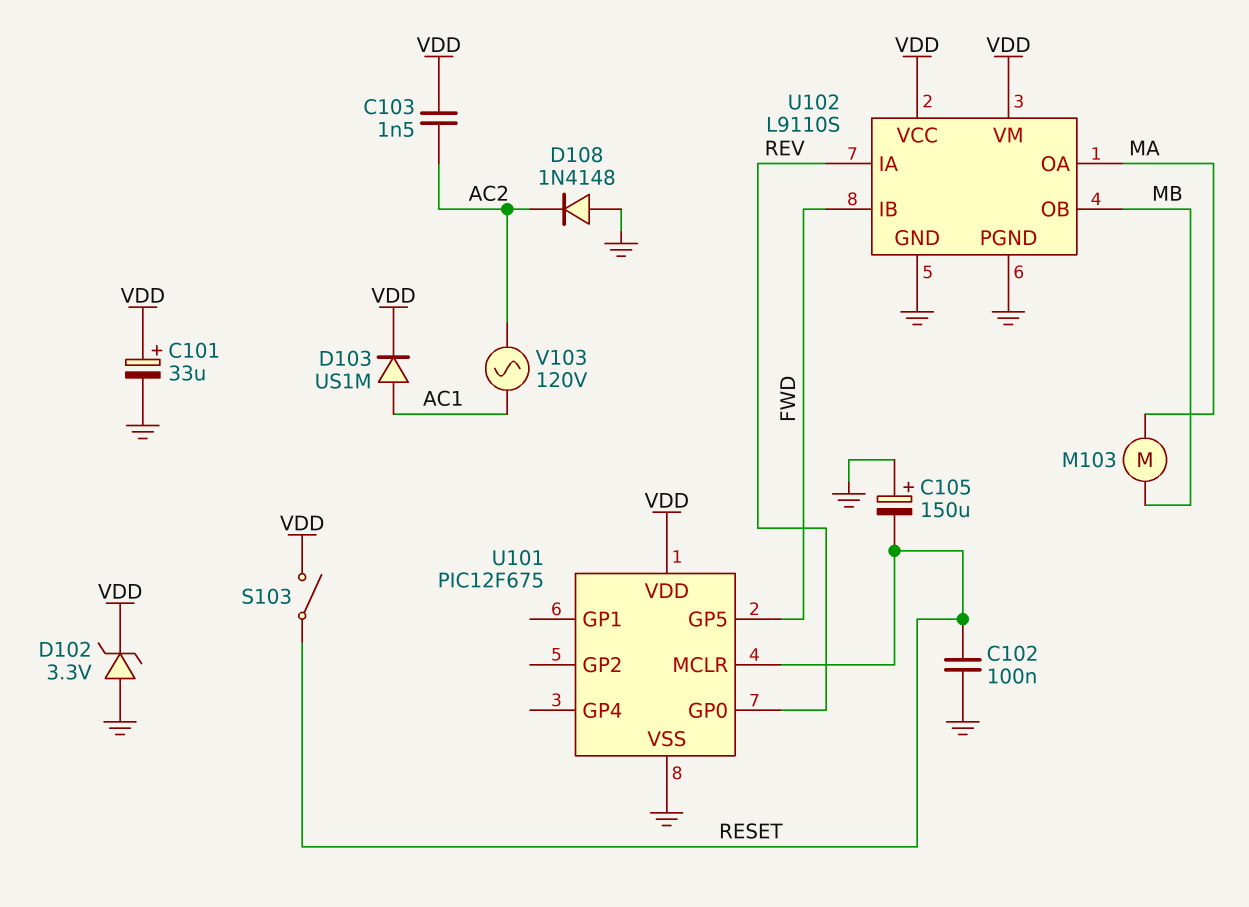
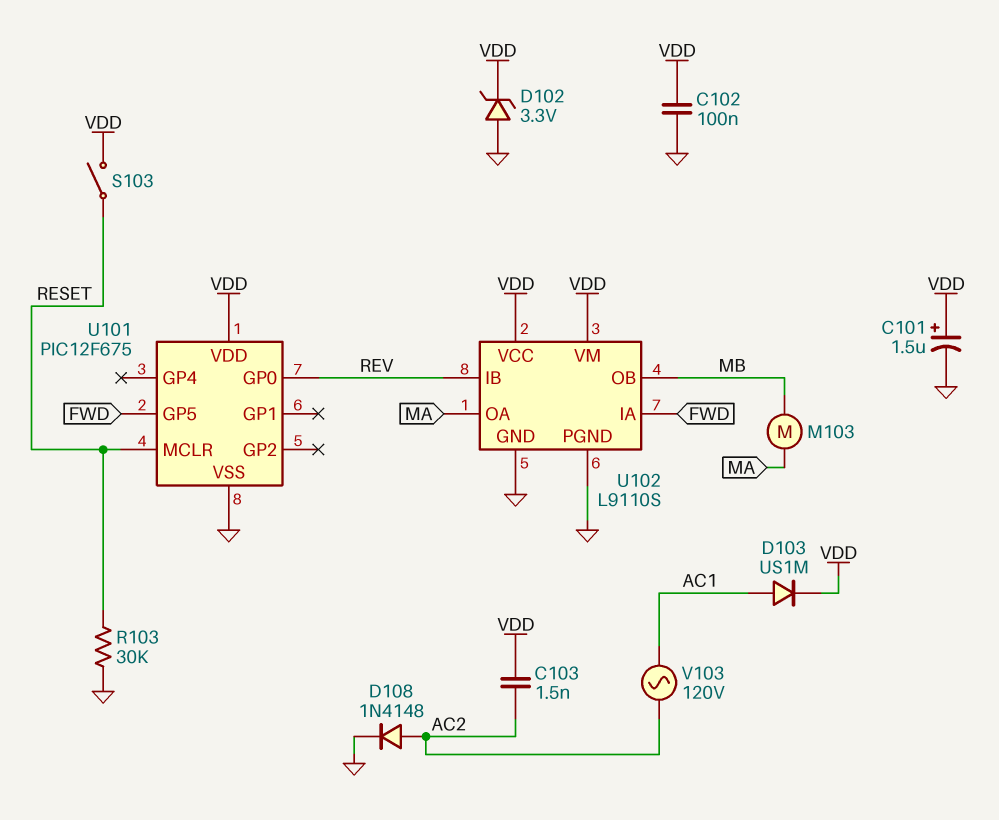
C101: 33uF (plus VDD, minus GND) -> 1.5uF (plus VDD, minus GND)
C102: 100nF (GND, RESET) -> 100nF (GND, VDD)
C105: 150uF (plus GND, minus RESET) -> none
D108: diode 1N4148 (A GND, K AC2) -> diode 1N4148 (A AC2, K GND)
R103: none -> 30k (GND, RESET)
U102 pin IA: REV -> FWD
U102 pin IB: FWD -> REV

